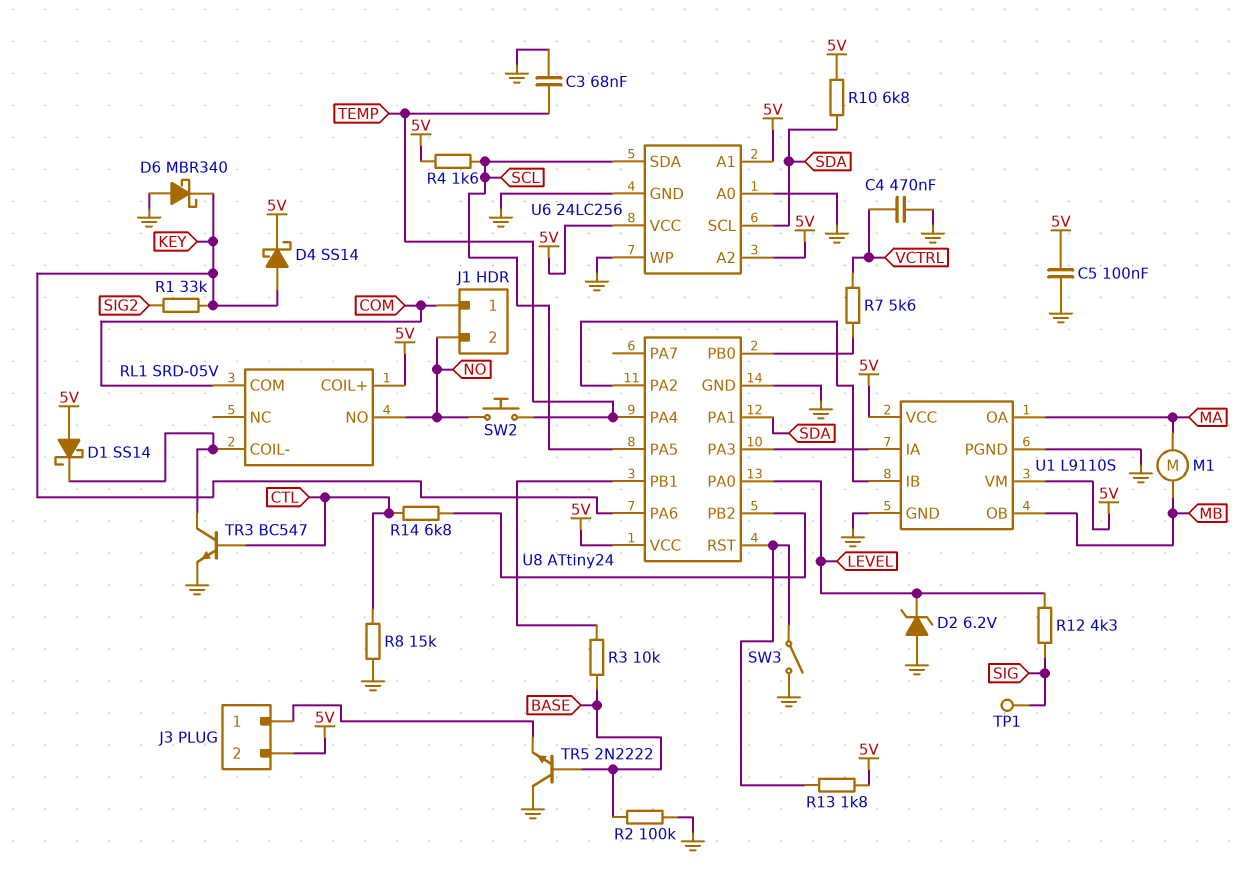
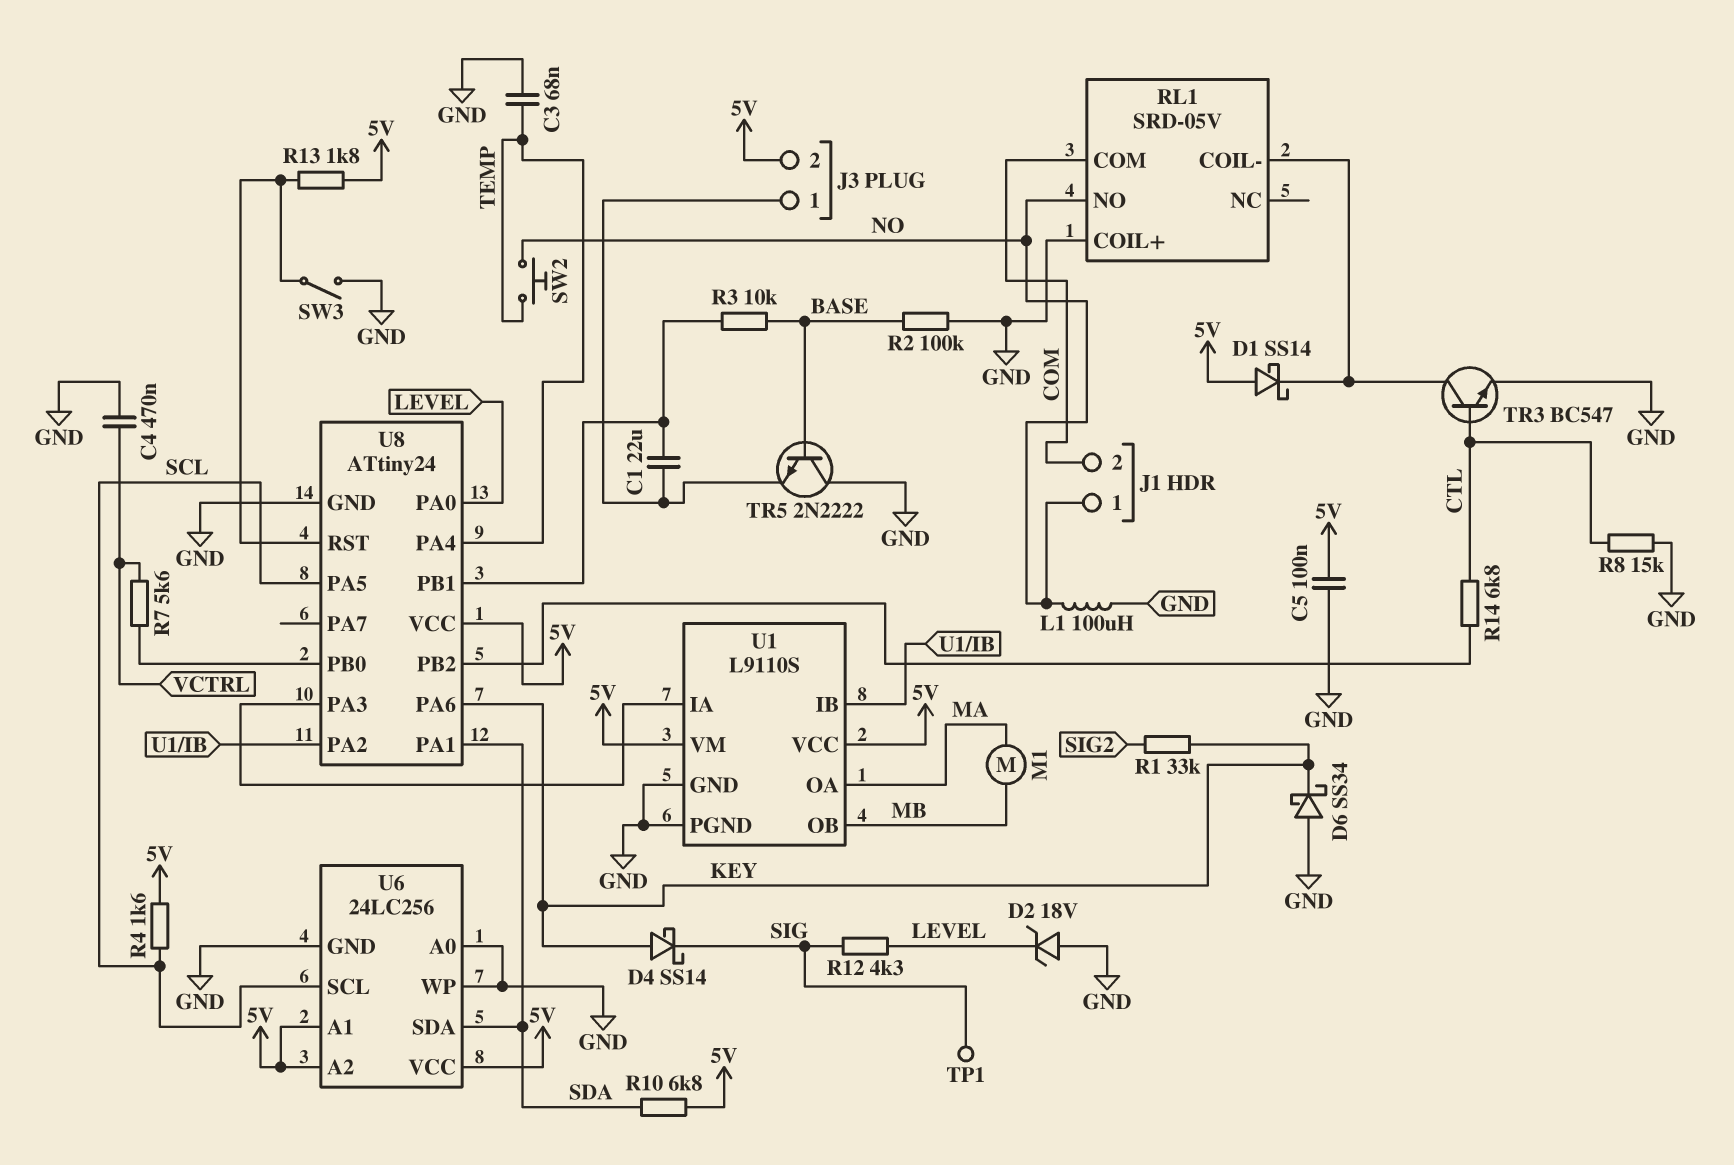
C1: none -> 22uF (J3/1, U8/PB1)
D2: zener 6.2V (A GND, K LEVEL) -> zener 18V (A GND, K LEVEL)
D4: schottky SS14 (A KEY, K 5V) -> schottky SS14 (A KEY, K SIG)
D6: schottky MBR340 (A GND, K KEY) -> schottky SS34 (A GND, K KEY)
J1 pin 1: COM -> NO
J1 pin 2: NO -> COM
L1: none -> 100uH (GND, NO)
RL1 pin COIL+: 5V -> GND
U6 pin SCL: SDA -> SCL
U6 pin SDA: SCL -> SDA

